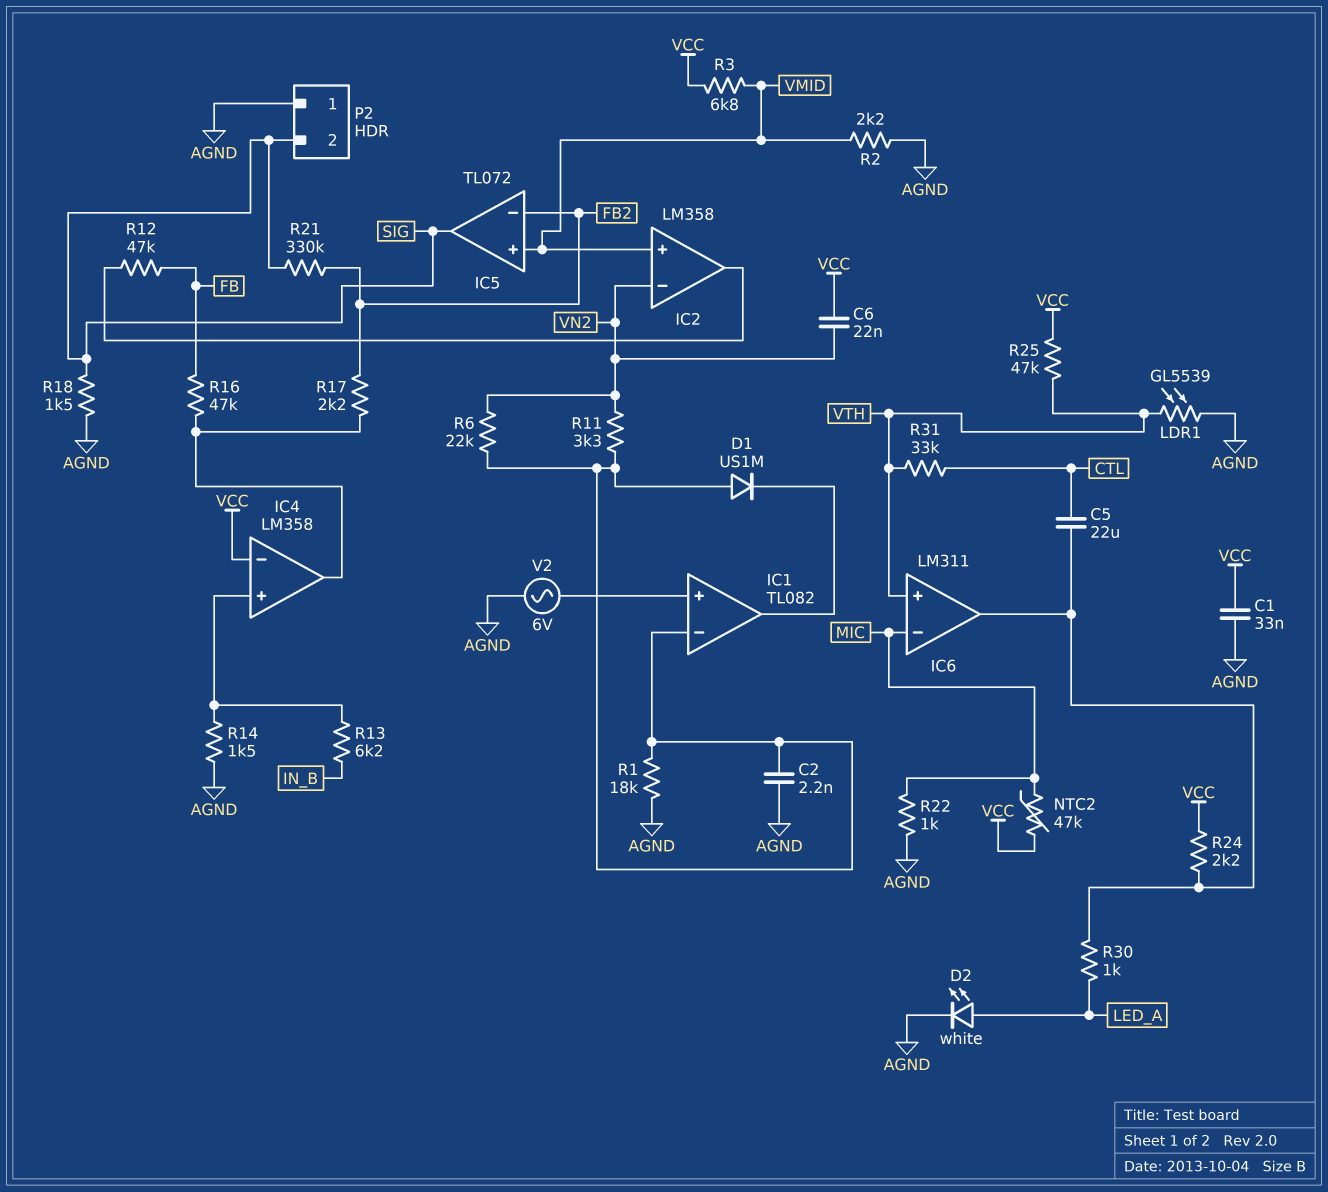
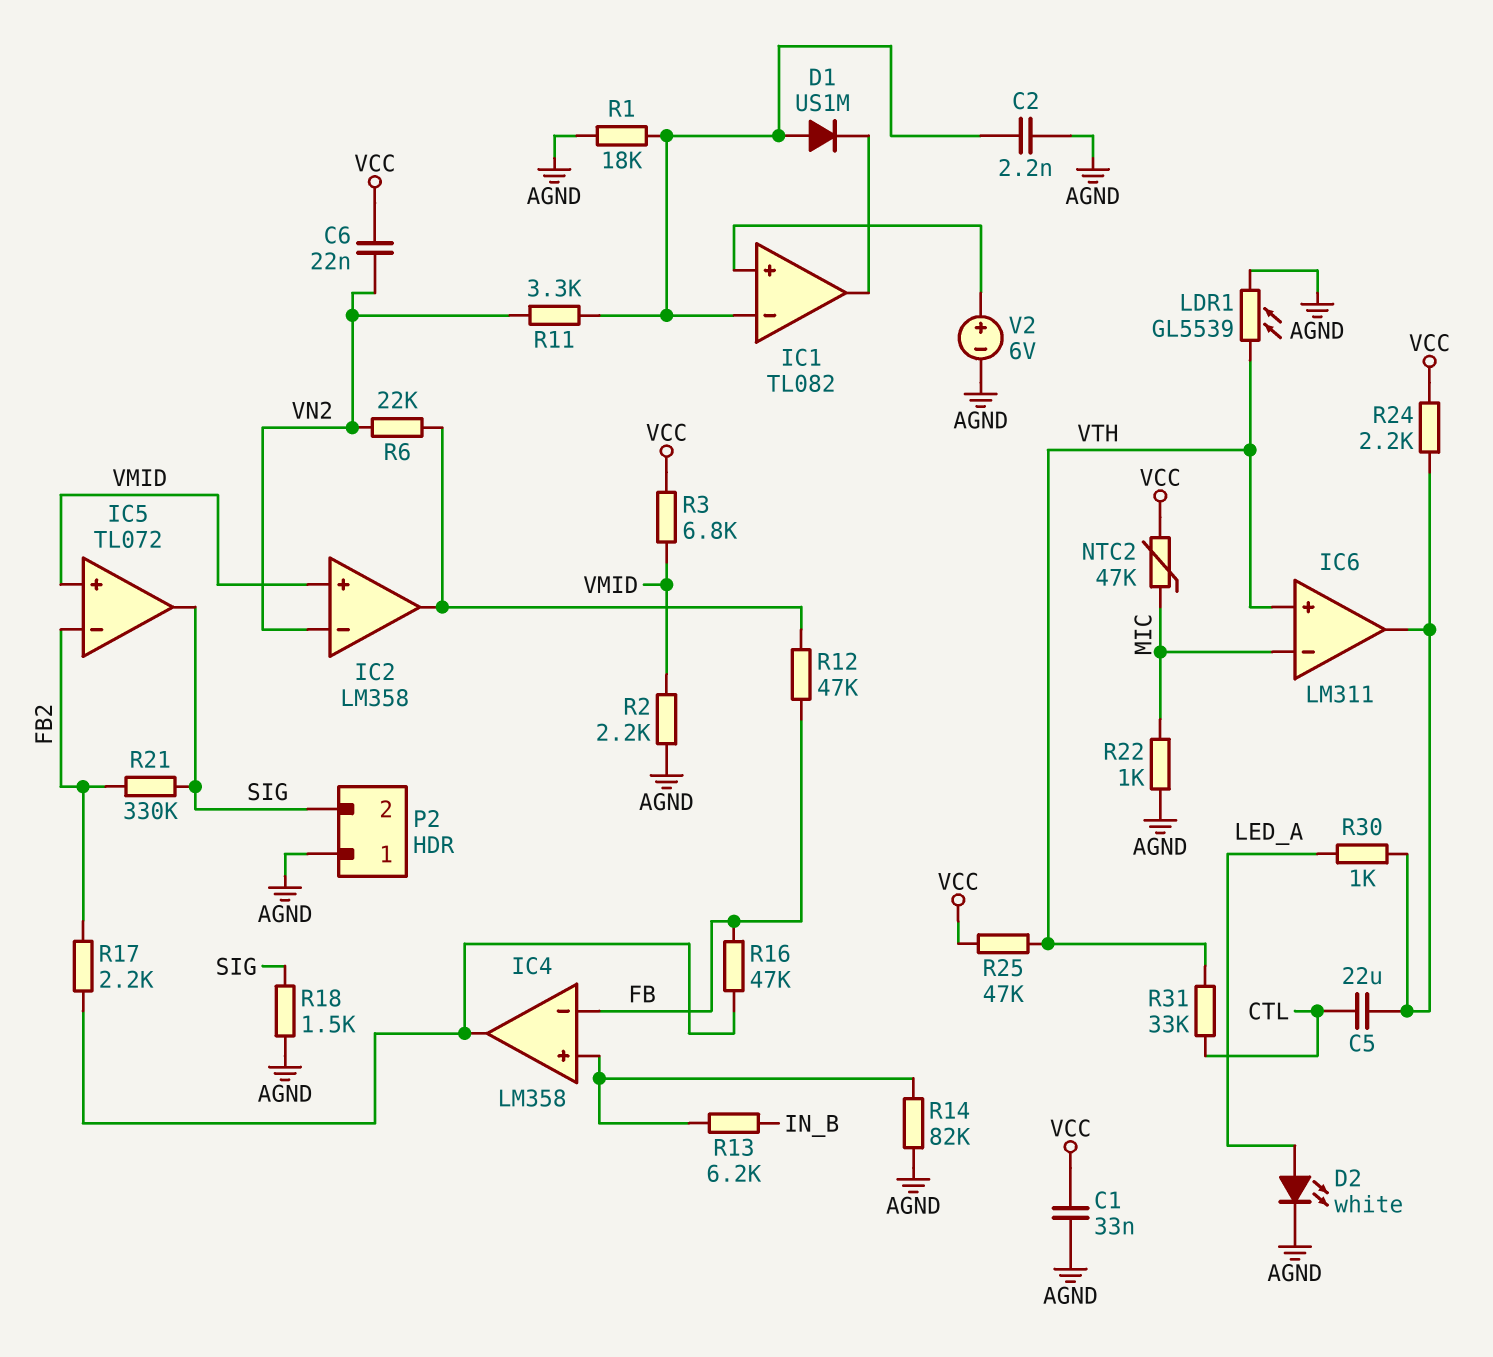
IC4 pin in-: VCC -> FB
R6: 22k (IC1/in-, VN2) -> 22k (IC2/out, VN2)
R14: 1.5k (AGND, IC4/in+) -> 82k (AGND, IC4/in+)
V2: AC 6V (AGND, IC1/in+) -> 6V (plus IC1/in+, minus AGND)

